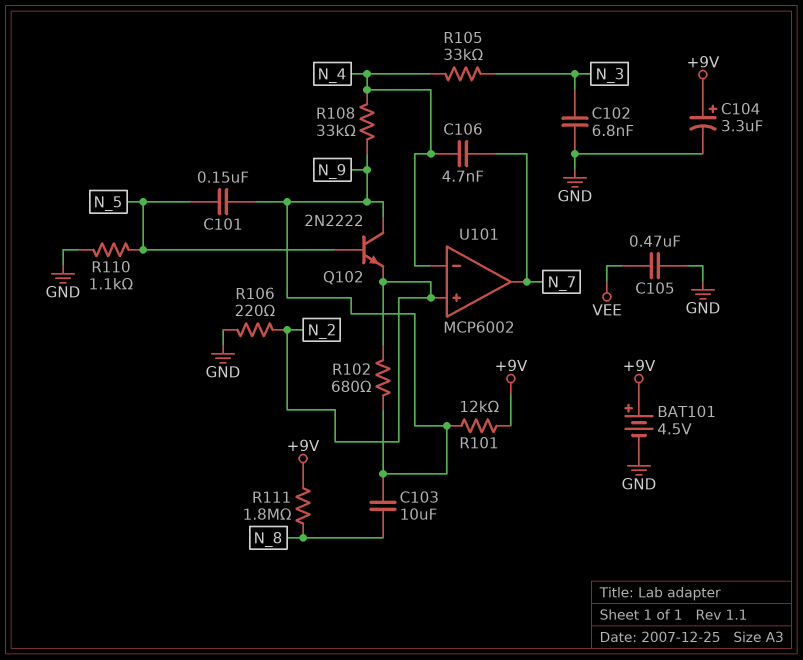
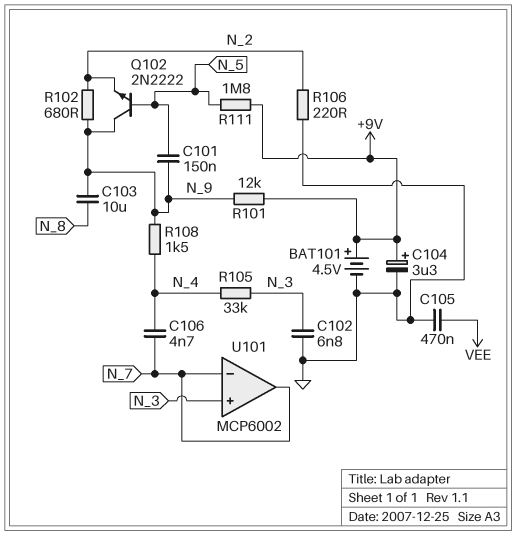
R108: 33k (N_4, N_9) -> 1.5k (N_4, N_9)
R110: 1.1k (GND, N_5) -> none
R111: 1.8M (+9V, N_8) -> 1.8M (+9V, N_5)
U101 pin in+: N_2 -> N_3
U101 pin in-: N_4 -> N_7

